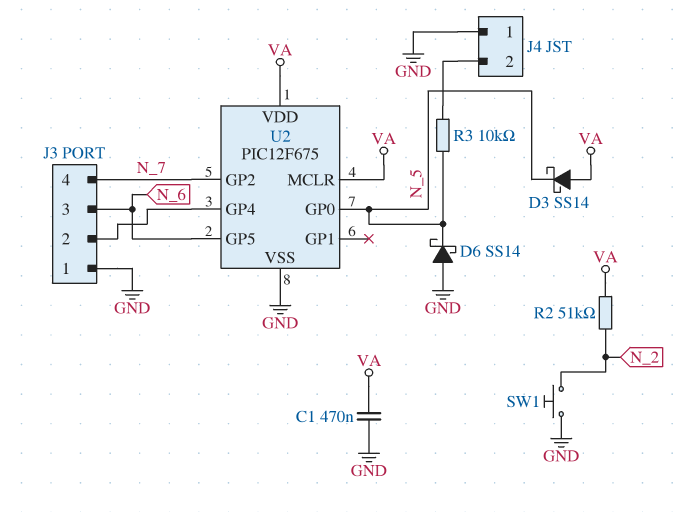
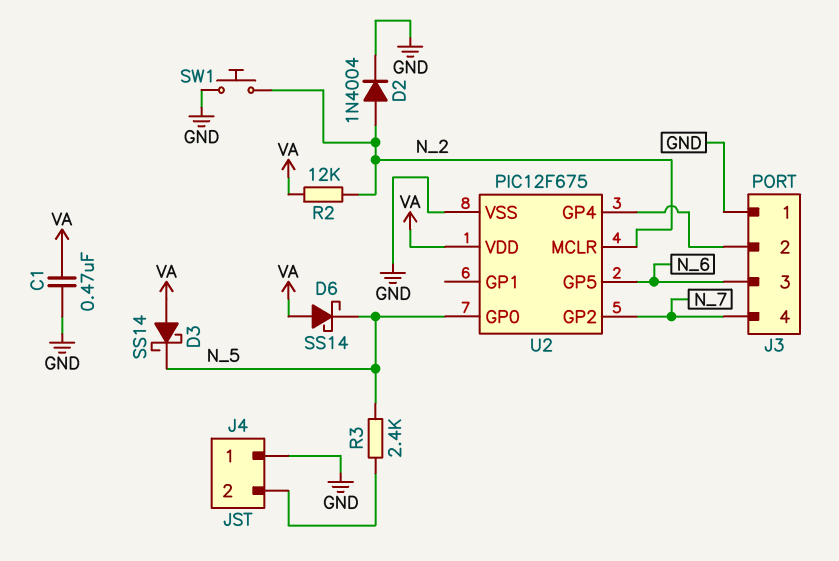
D2: none -> diode 1N4004 (A N_2, K GND)
D6: schottky SS14 (A GND, K N_5) -> schottky SS14 (A VA, K N_5)
R2: 51k (N_2, VA) -> 12k (N_2, VA)
R3: 10k (J4/2, N_5) -> 2.4k (J4/2, N_5)
U2 pin MCLR: VA -> N_2

